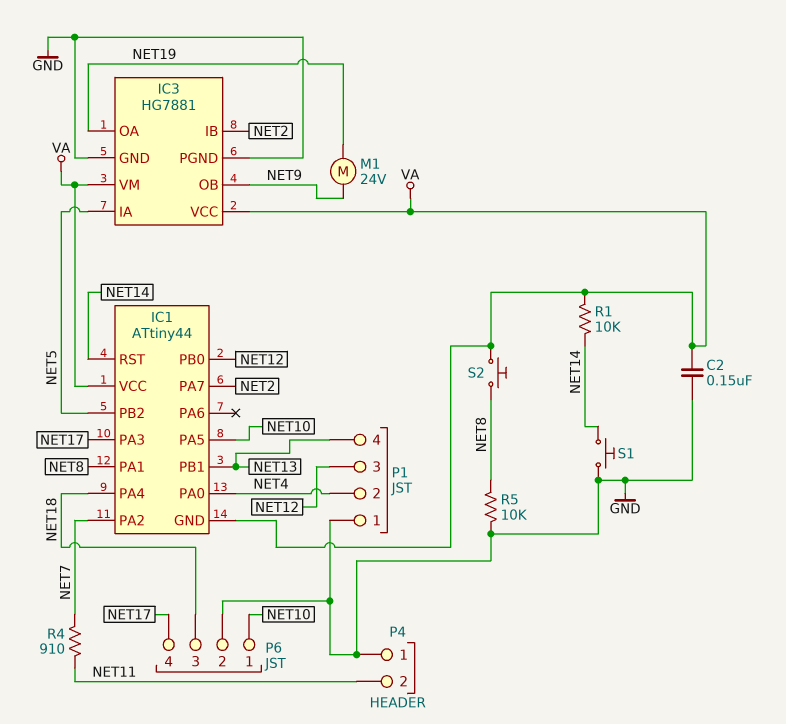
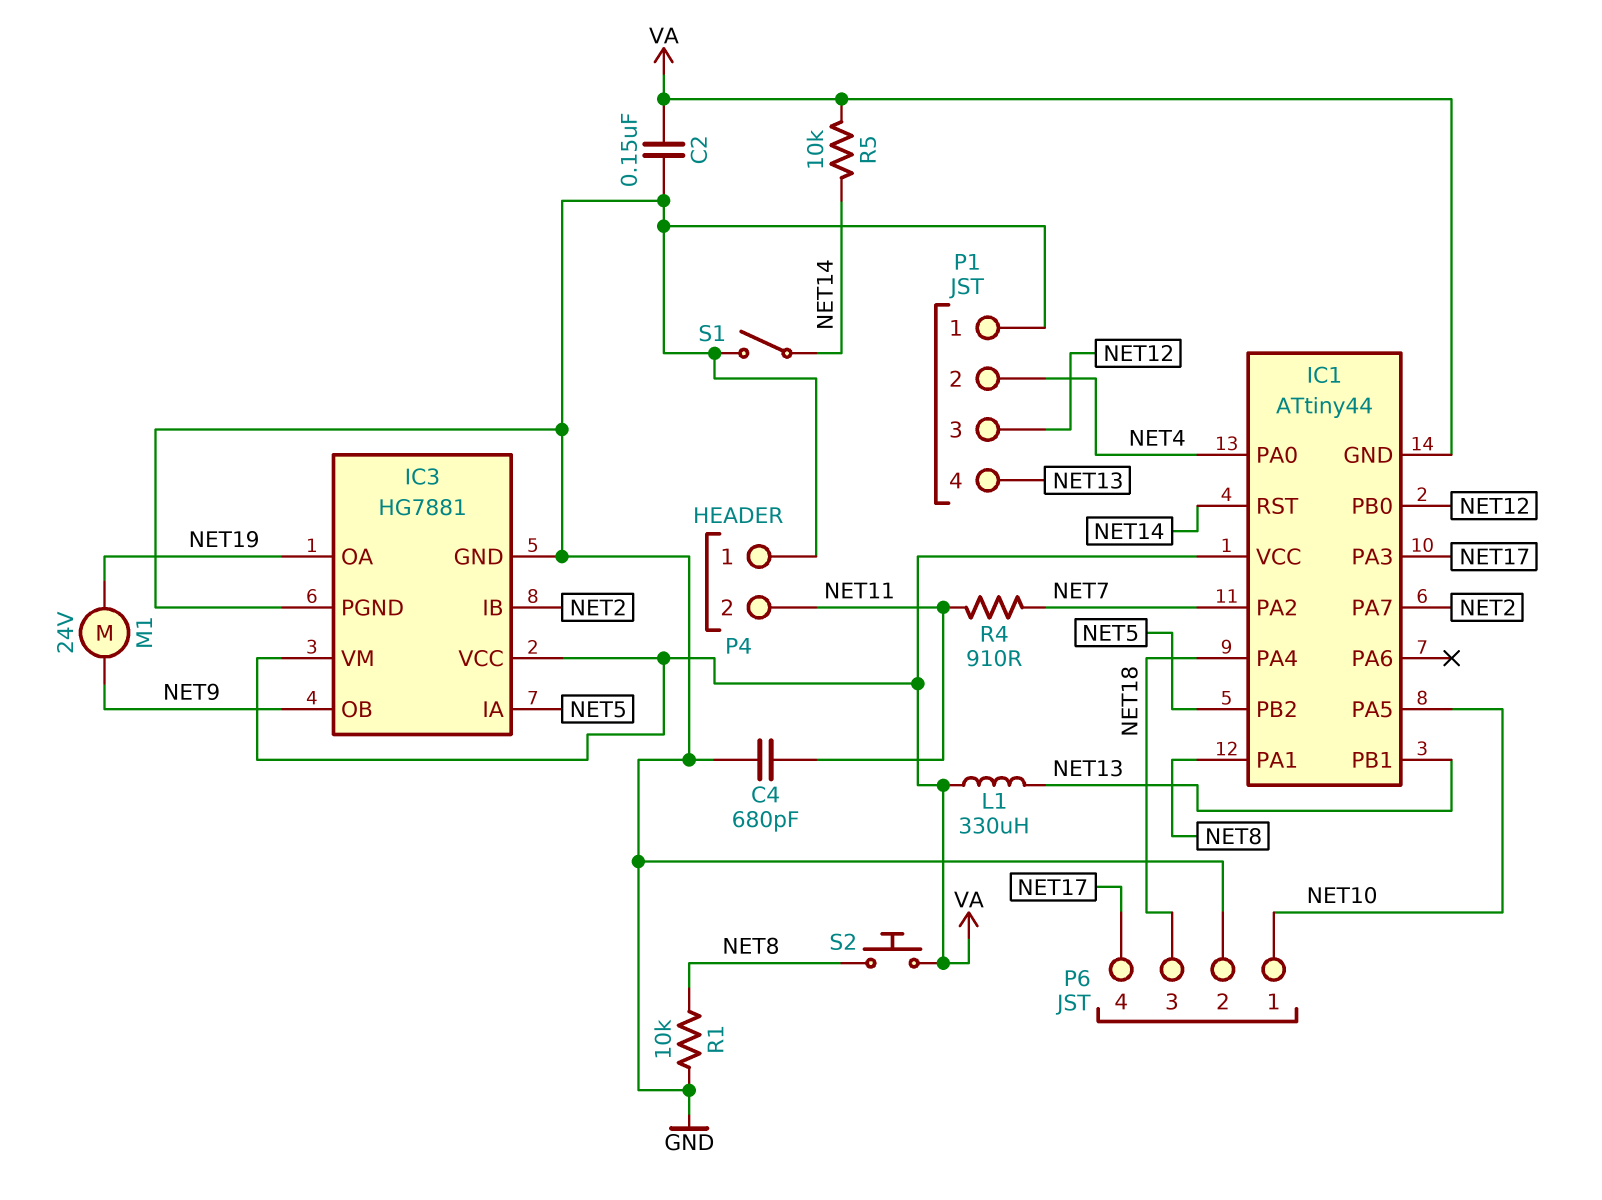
C4: none -> 680pF (GND, NET11)
L1: none -> 330uH (NET13, VA)
R1: 10k (NET14, VA) -> 10k (GND, NET8)
R5: 10k (GND, NET8) -> 10k (NET14, VA)
S1: button (GND, NET14) -> switch (GND, NET14)

